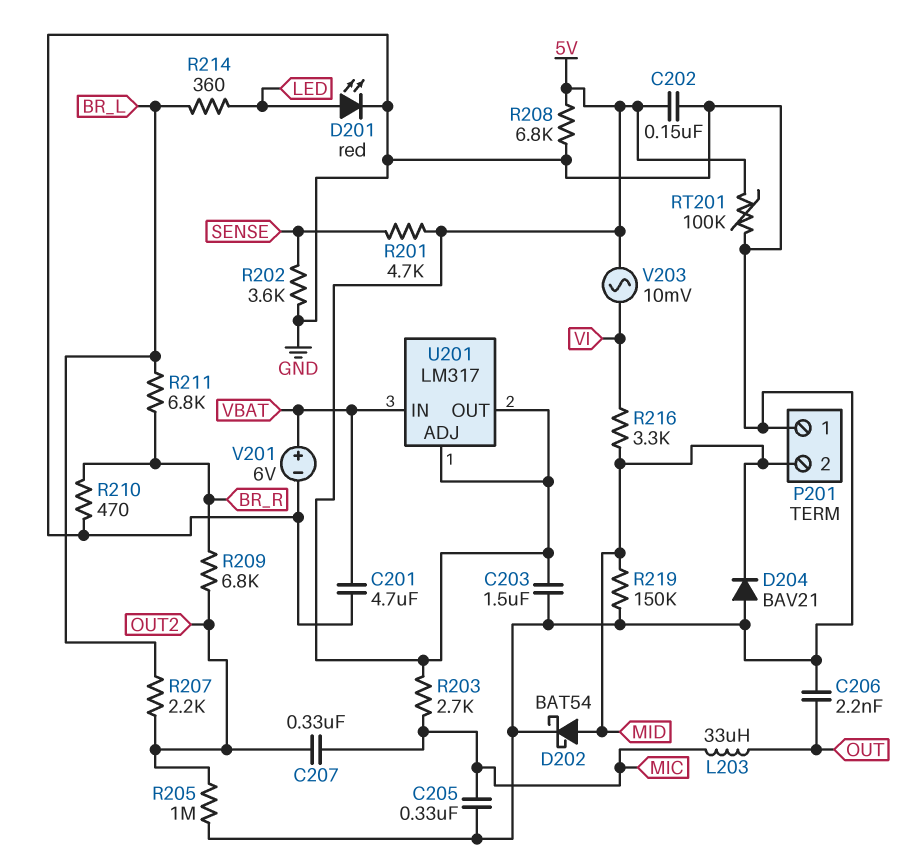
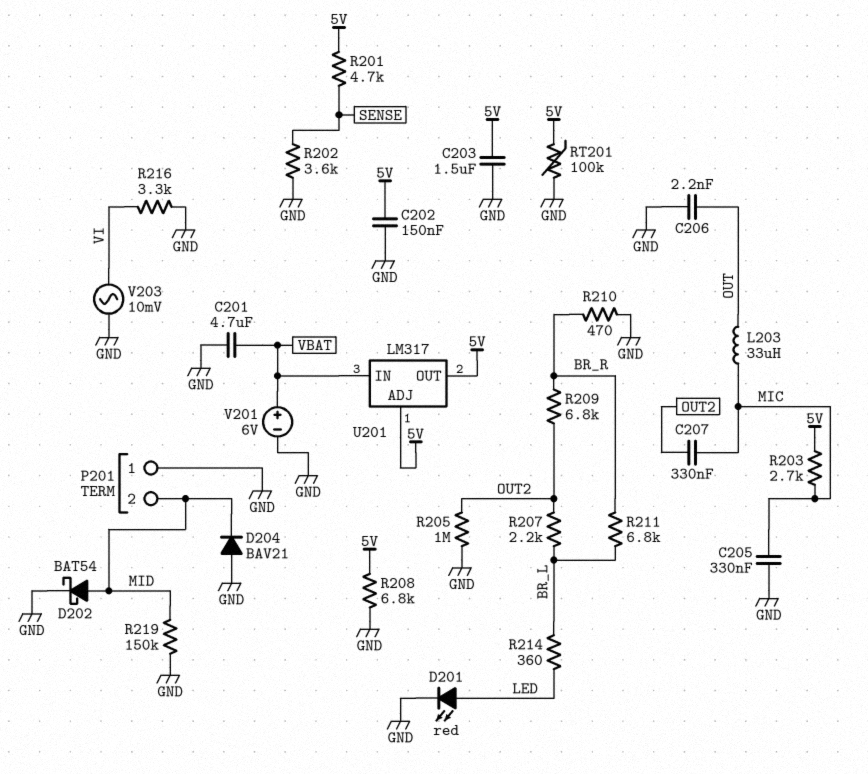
R216: 3.3k (MID, VI) -> 3.3k (GND, VI)
V203: AC 10mV (5V, VI) -> AC 10mV (GND, VI)

